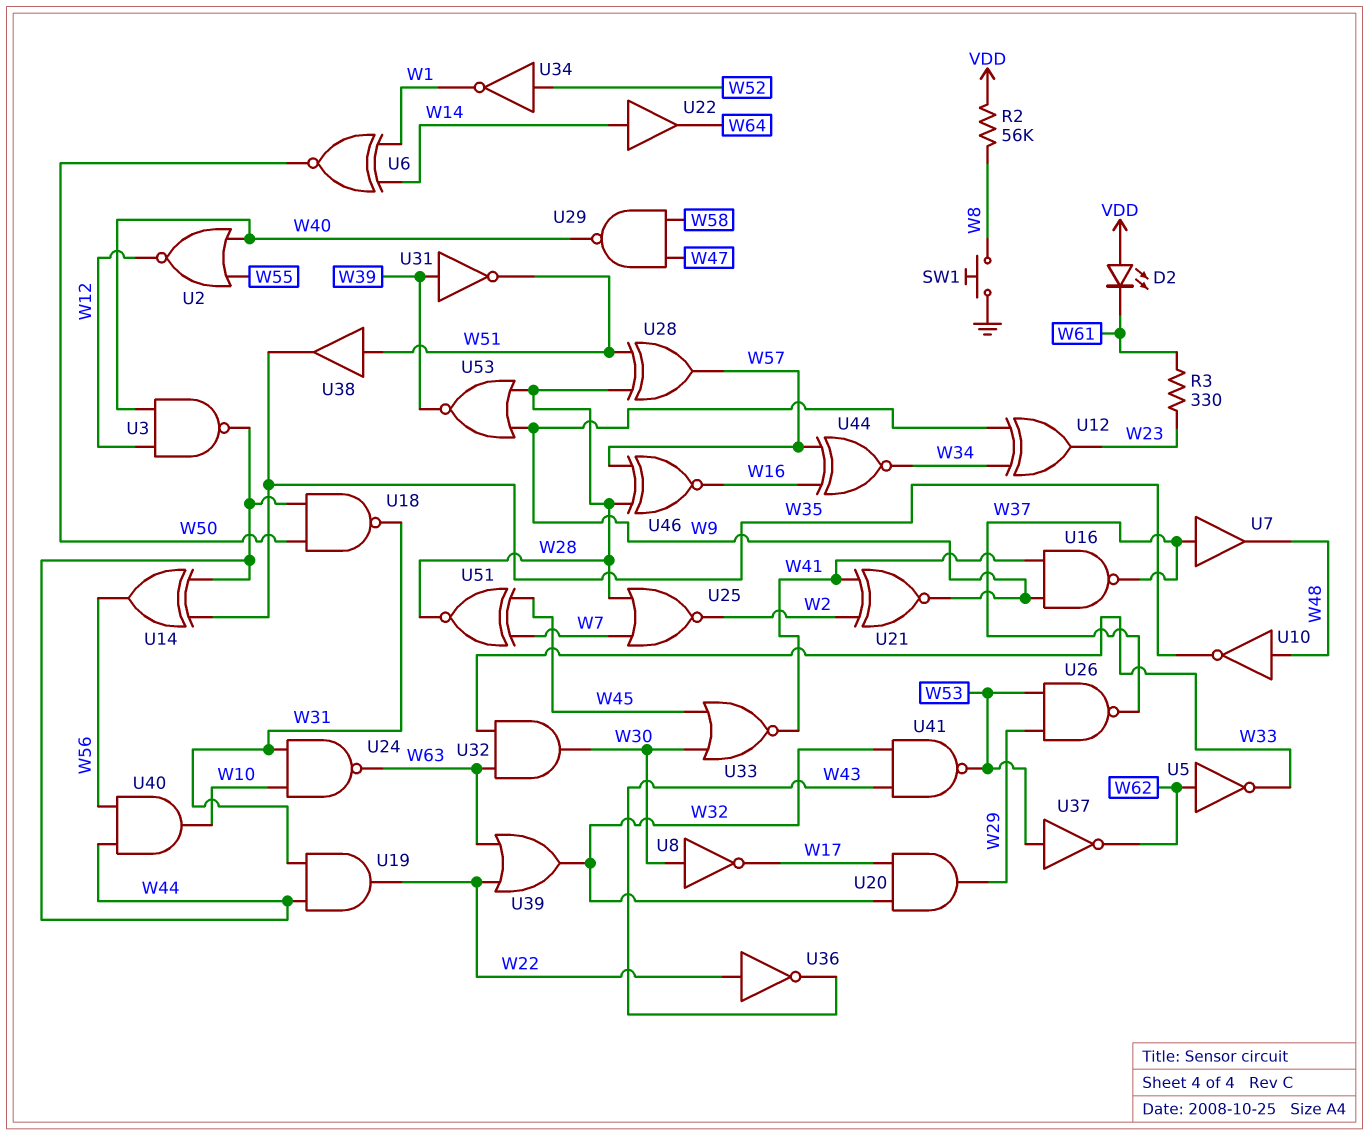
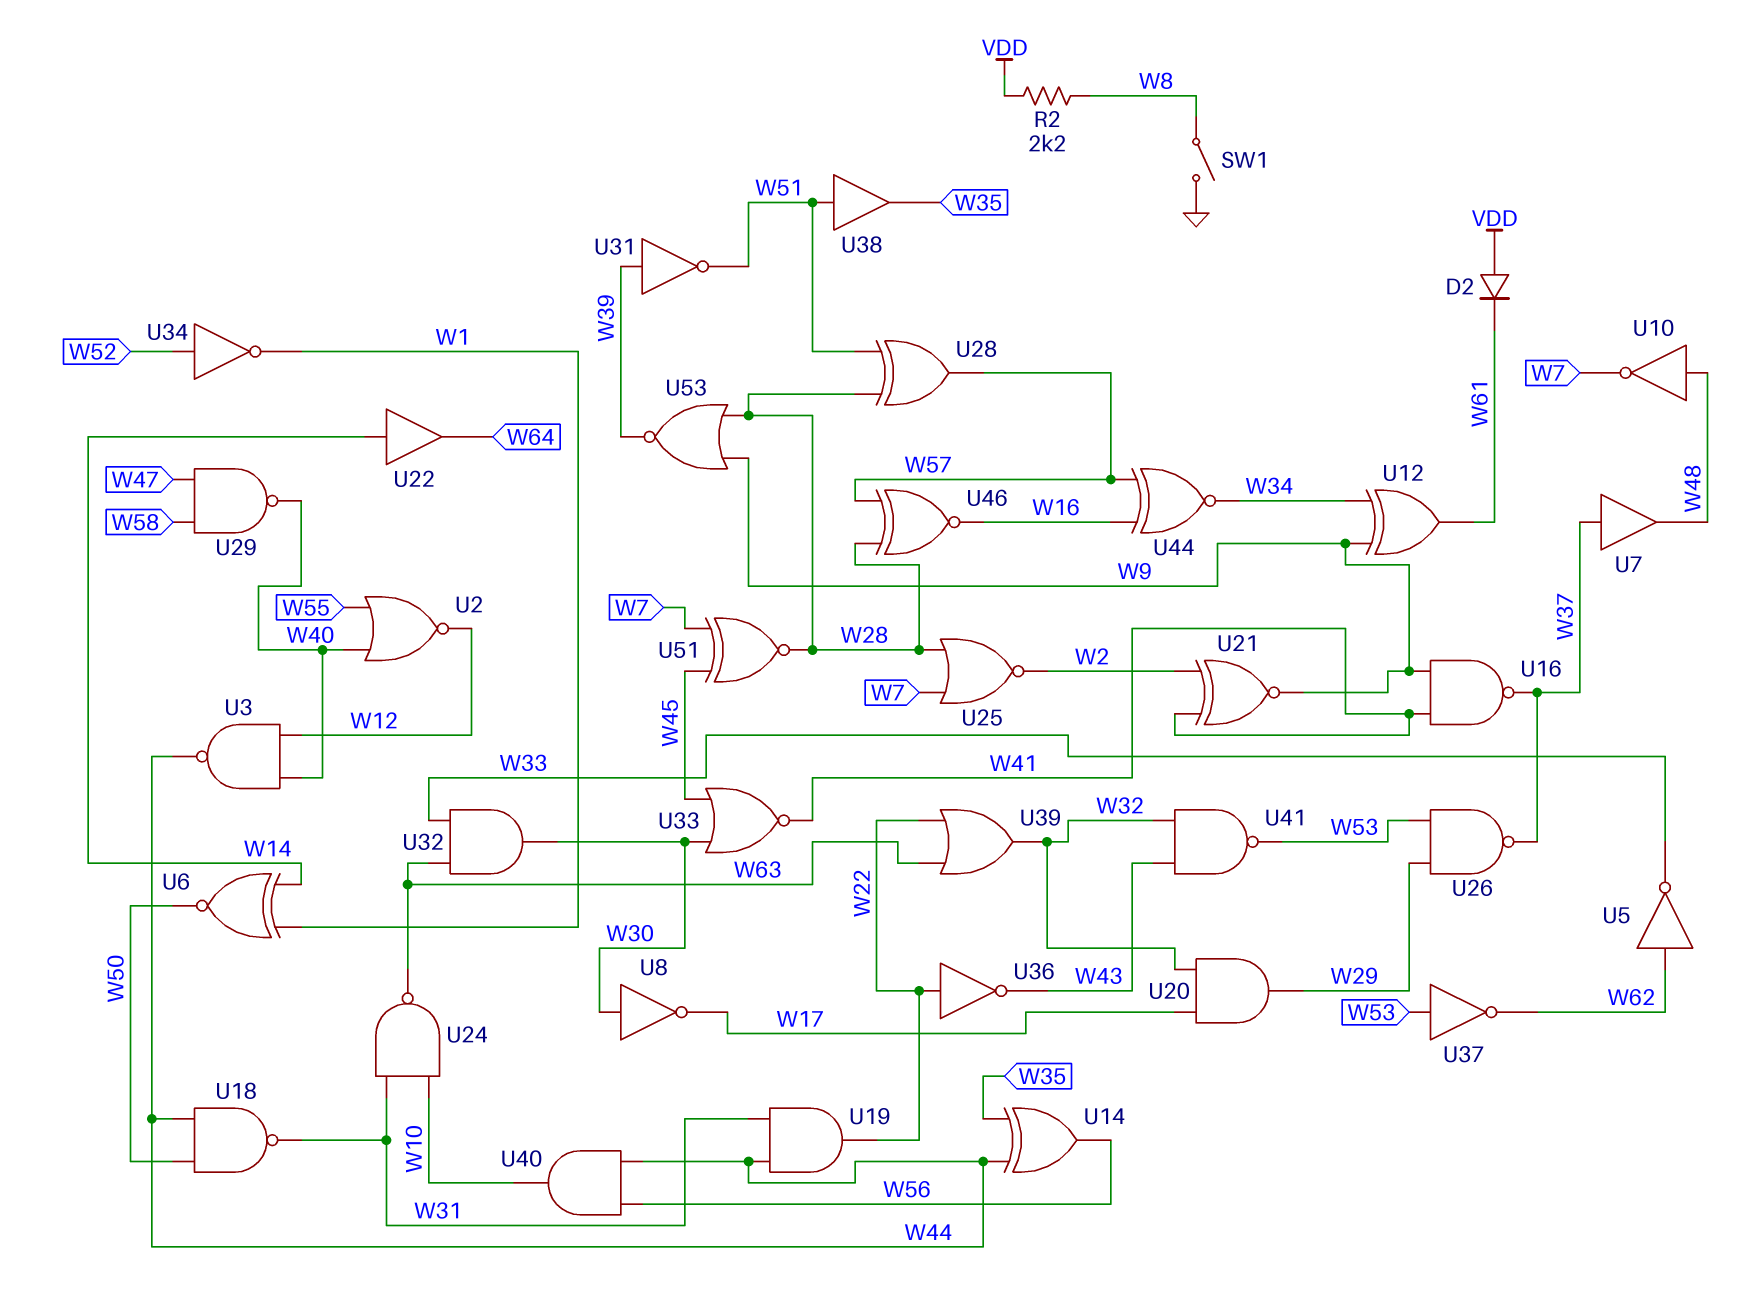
D2: LED (A VDD, K W61) -> diode (A VDD, K W61)
R2: 56k (VDD, W8) -> 2.2k (VDD, W8)
R3: 330 (W23, W61) -> none
SW1: button (GND, W8) -> switch (GND, W8)
U10: NOT (in W48, out W35) -> NOT (in W48, out W7)
U12: XOR (in W9, in W34, out W23) -> XOR (in W9, in W34, out W61)

